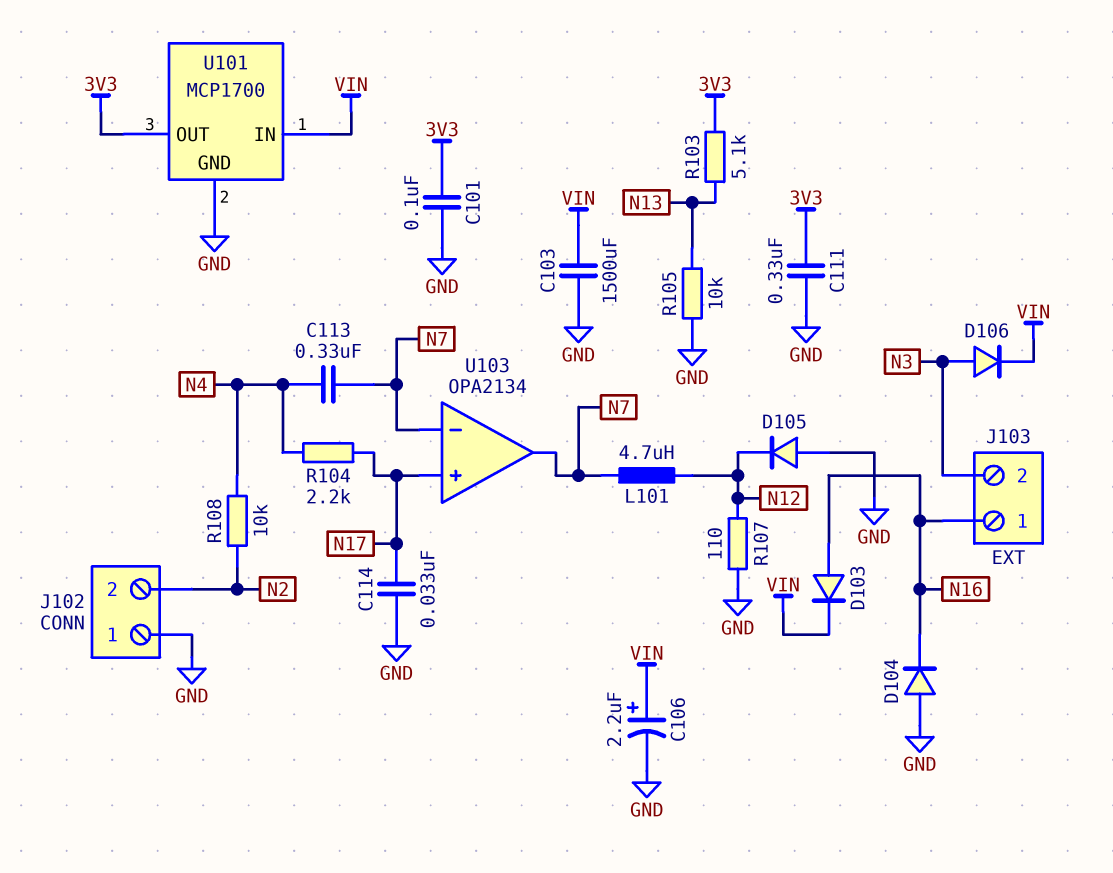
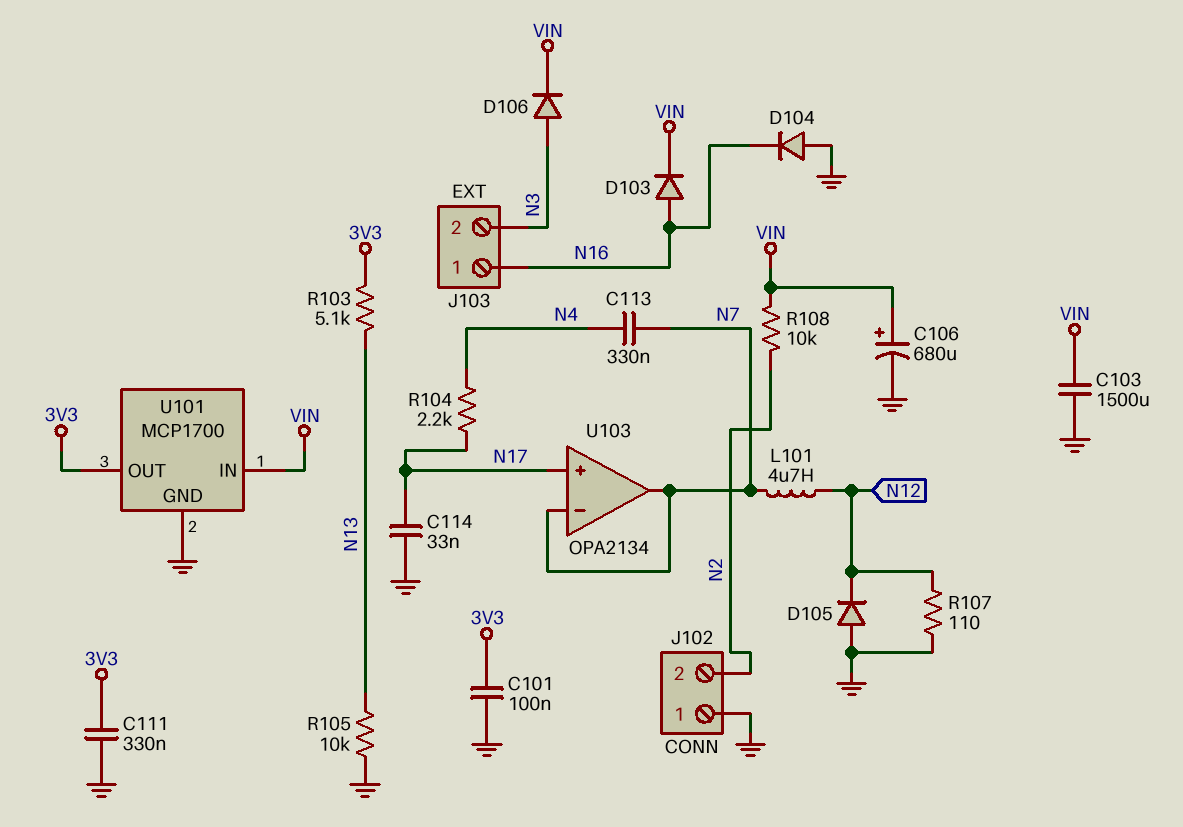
C106: 2.2uF (plus VIN, minus GND) -> 680uF (plus VIN, minus GND)
R108: 10k (N2, N4) -> 10k (N2, VIN)

